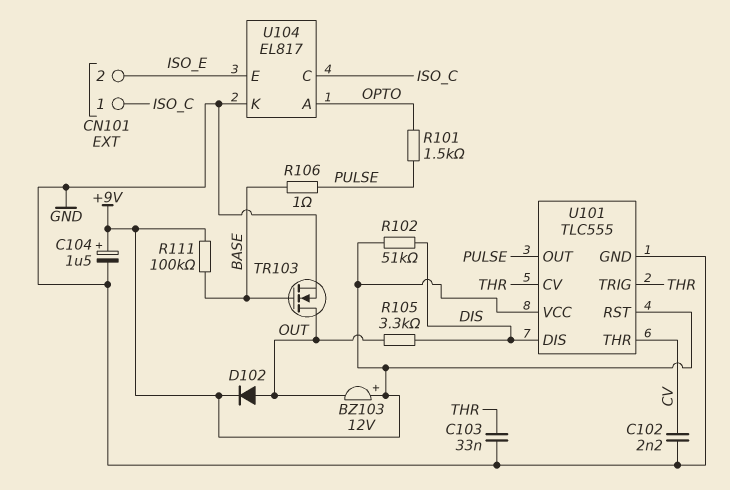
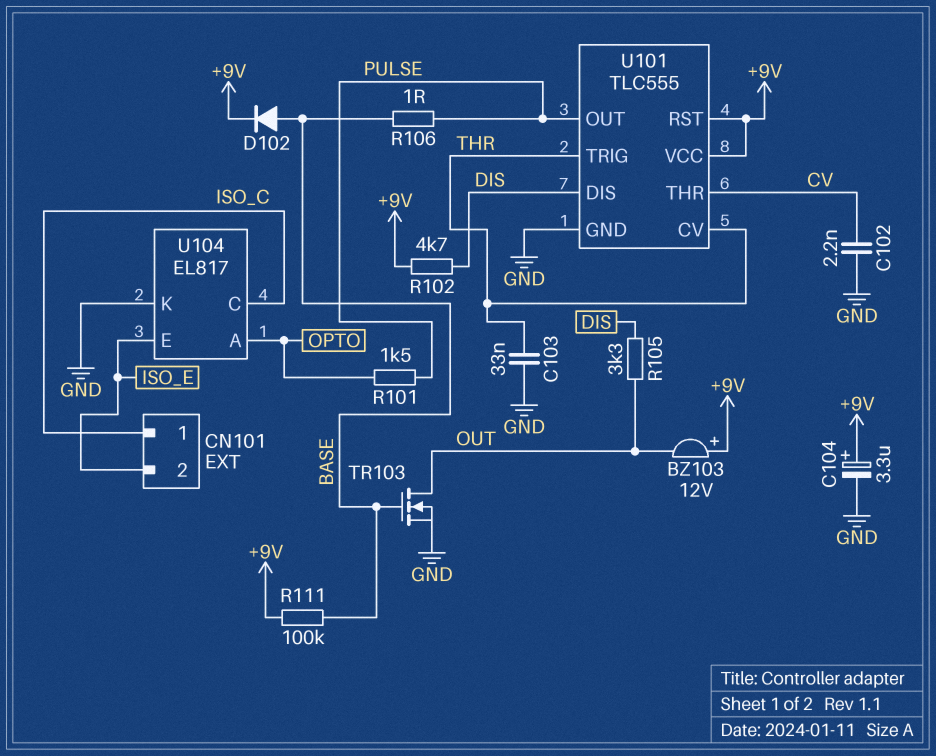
C104: 1.5uF (plus +9V, minus GND) -> 3.3uF (plus +9V, minus GND)
D102: diode (A OUT, K +9V) -> diode (A BASE, K +9V)
R102: 51k (+9V, DIS) -> 4.7k (+9V, DIS)

